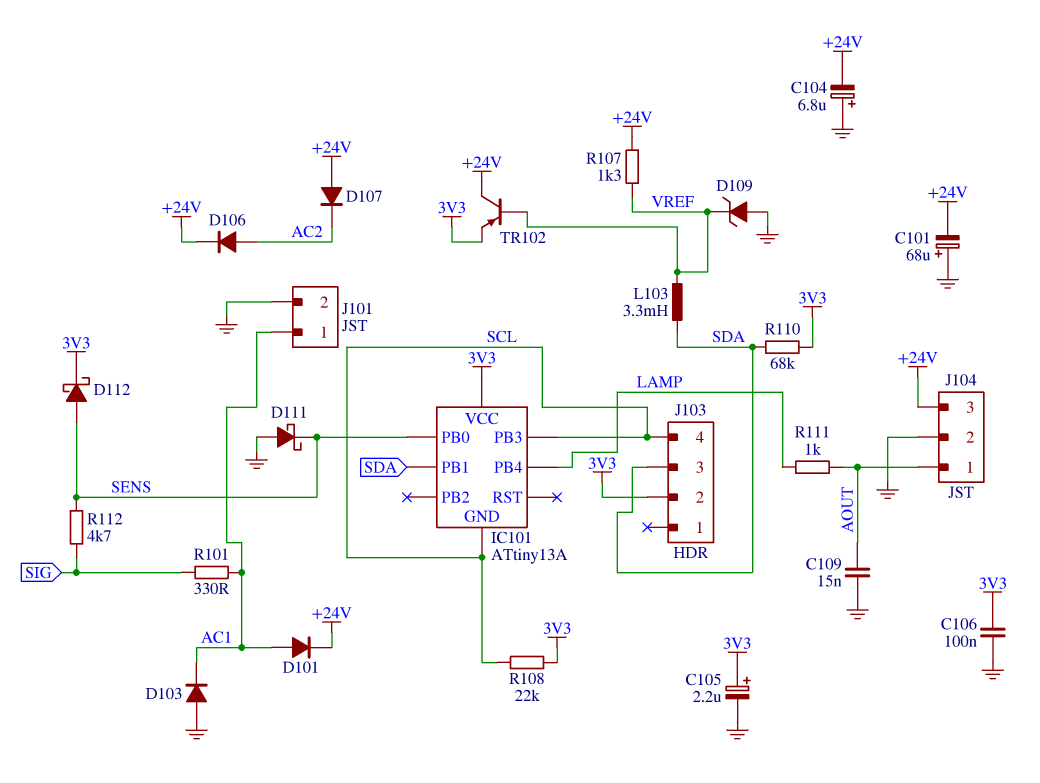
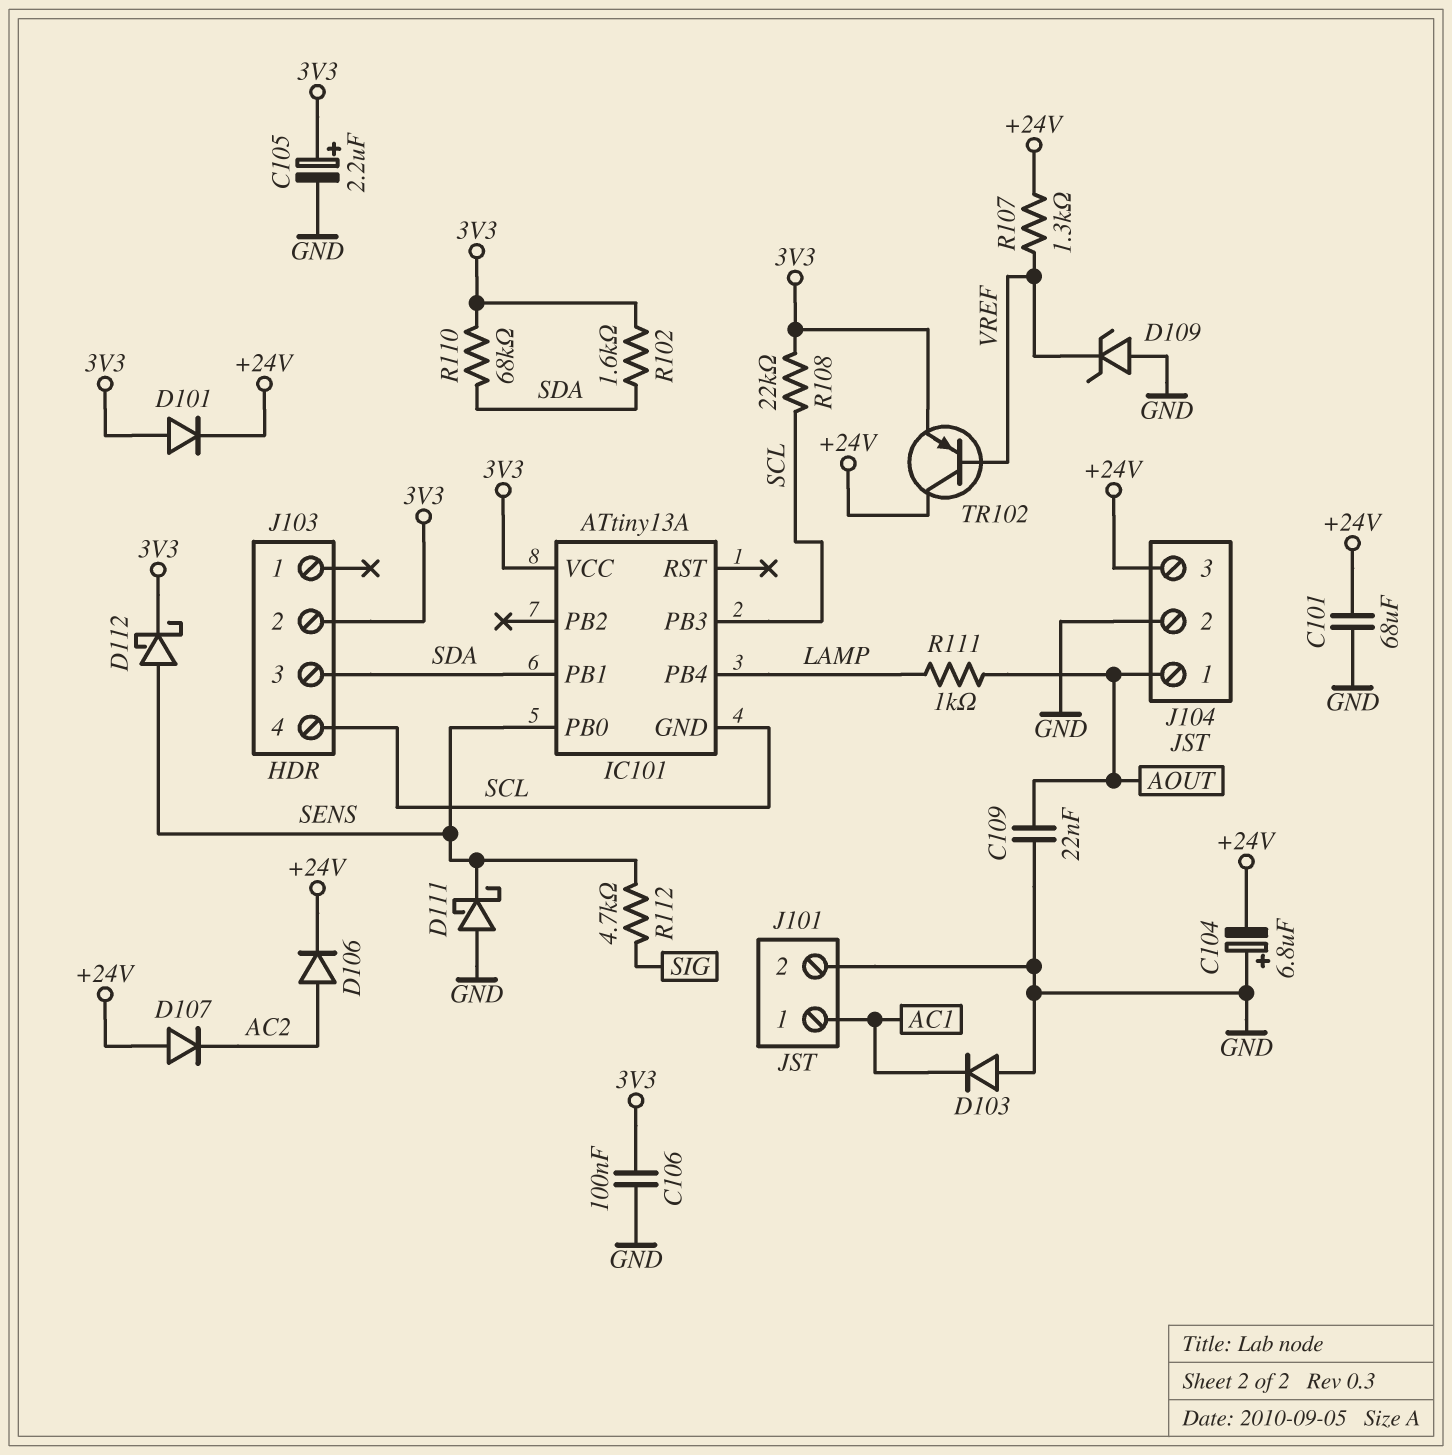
C101: 68uF (plus GND, minus +24V) -> 68uF (+24V, GND)
C109: 15nF (AOUT, GND) -> 22nF (AOUT, GND)
D101: diode (A AC1, K +24V) -> diode (A 3V3, K +24V)
L103: 3.3mH (SDA, VREF) -> none
R101: 330 (AC1, SIG) -> none
R102: none -> 1.6k (3V3, SDA)

